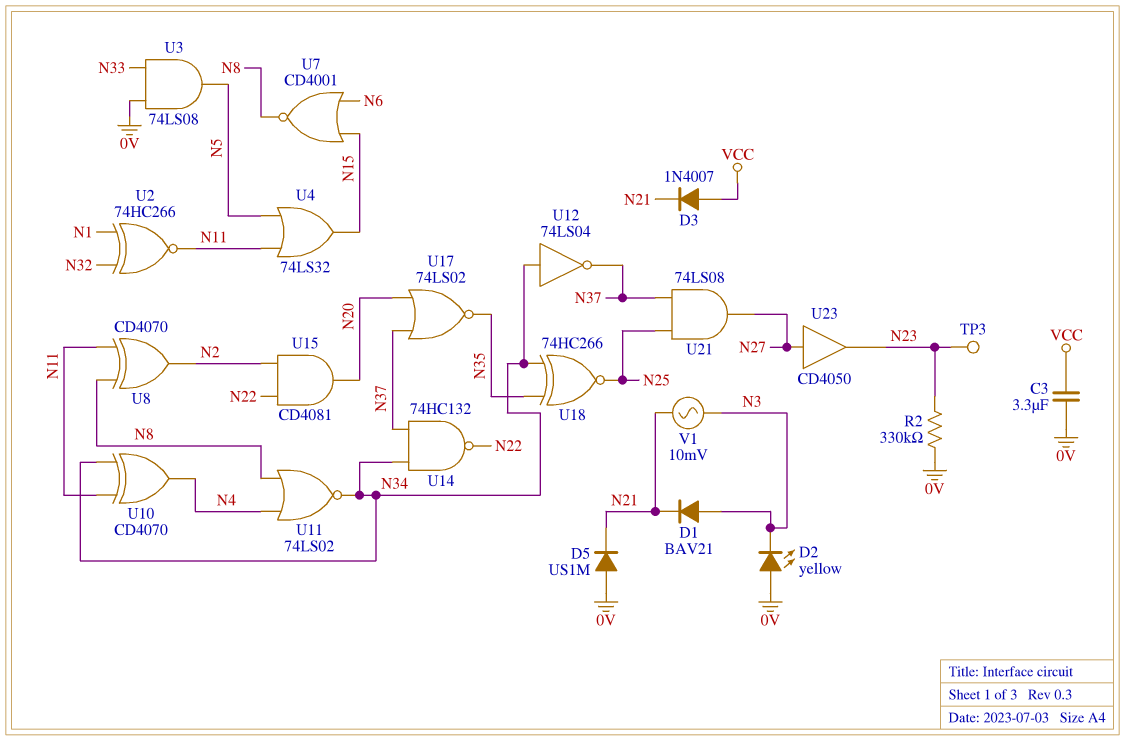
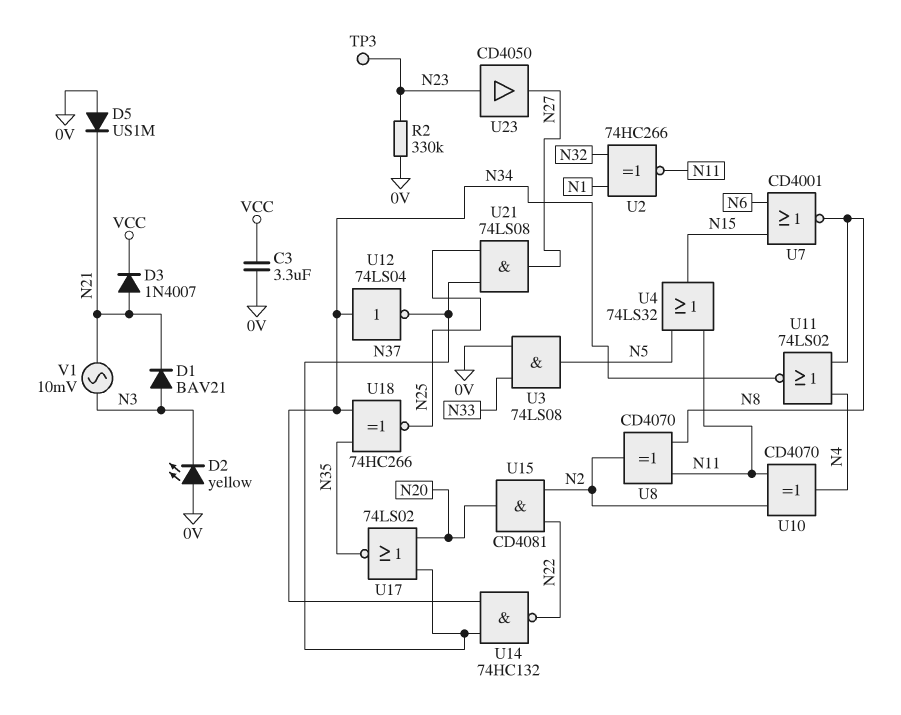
D3: diode 1N4007 (A VCC, K N21) -> diode 1N4007 (A N21, K VCC)
U10: XOR CD4070 (in N11, in N34, out N4) -> XOR CD4070 (in N2, in N11, out N4)
U23: buffer CD4050 (in N27, out N23) -> buffer CD4050 (in N23, out N27)

